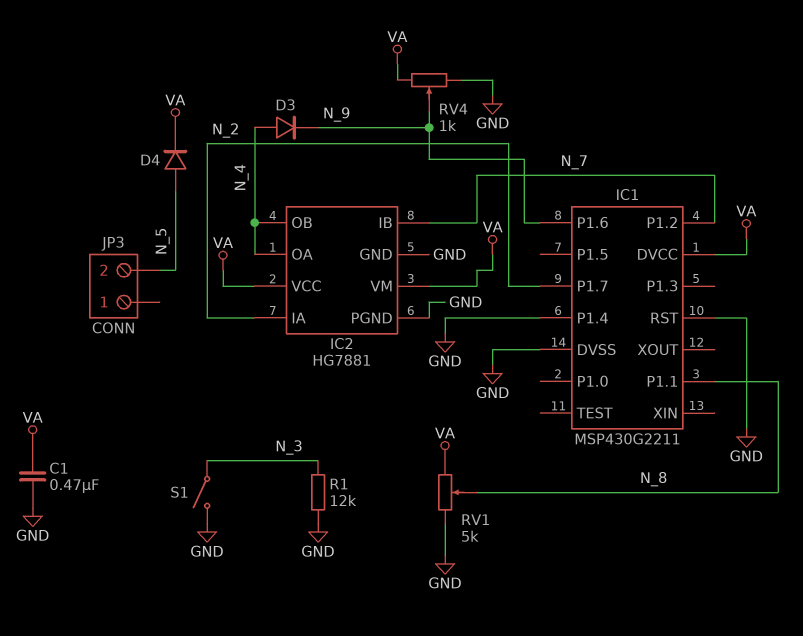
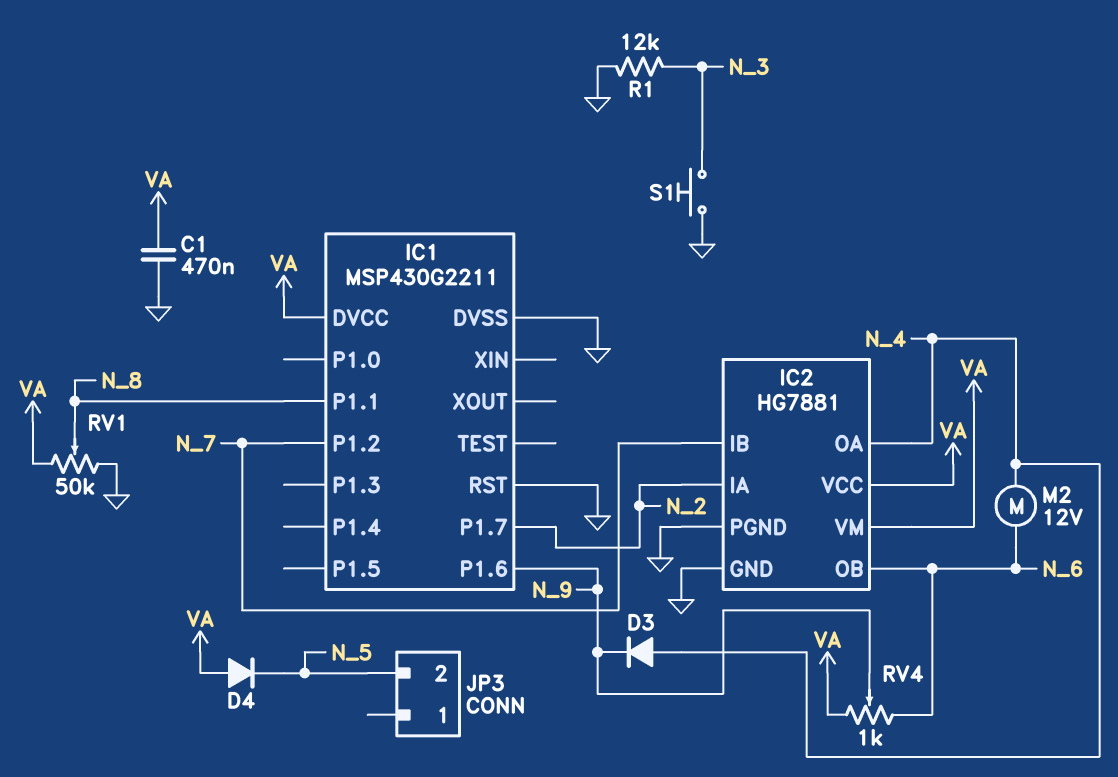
D4: diode (A N_5, K VA) -> diode (A VA, K N_5)
IC1 pin P1.4: GND -> none
IC2 pin OB: N_4 -> N_6
M2: none -> motor 12V (N_4, N_6)
RV1: 5k (GND, VA, wiper N_8) -> 50k (GND, VA, wiper N_8)
RV4: 1k (GND, VA, wiper N_9) -> 1k (N_6, VA, wiper N_9)
S1: switch (GND, N_3) -> button (GND, N_3)

